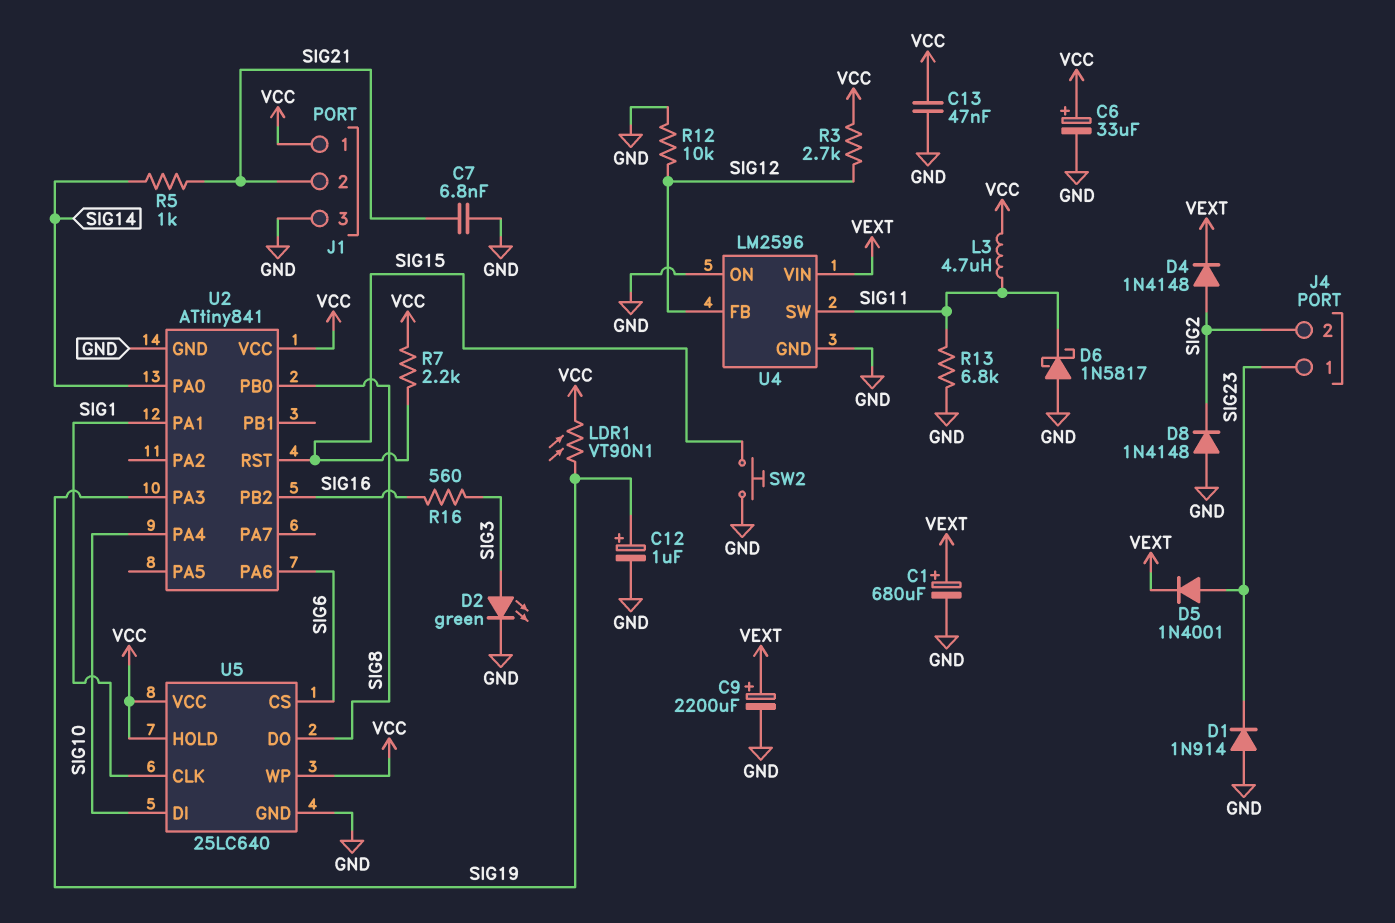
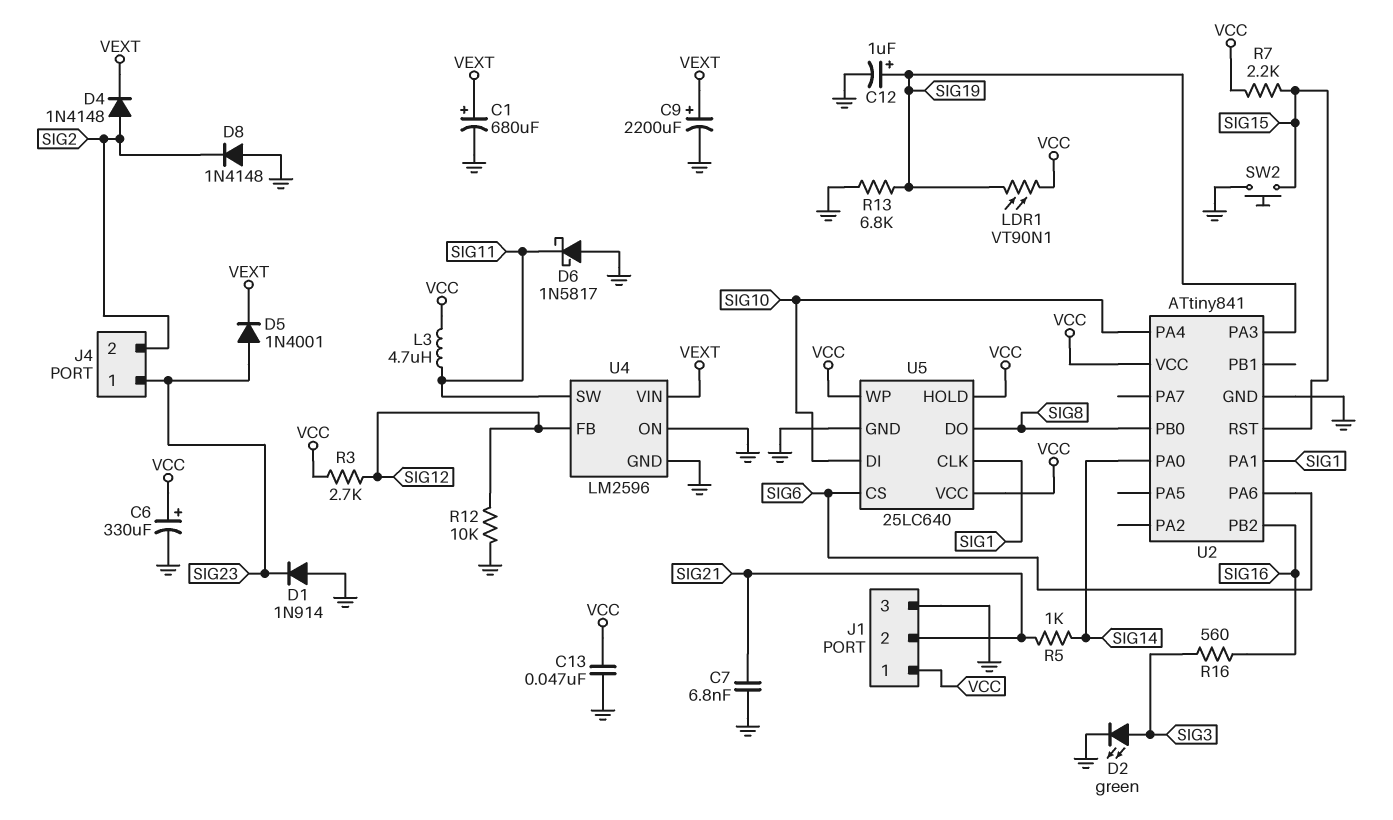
C6: 33uF (plus VCC, minus GND) -> 330uF (plus VCC, minus GND)
R13: 6.8k (GND, SIG11) -> 6.8k (GND, SIG19)

